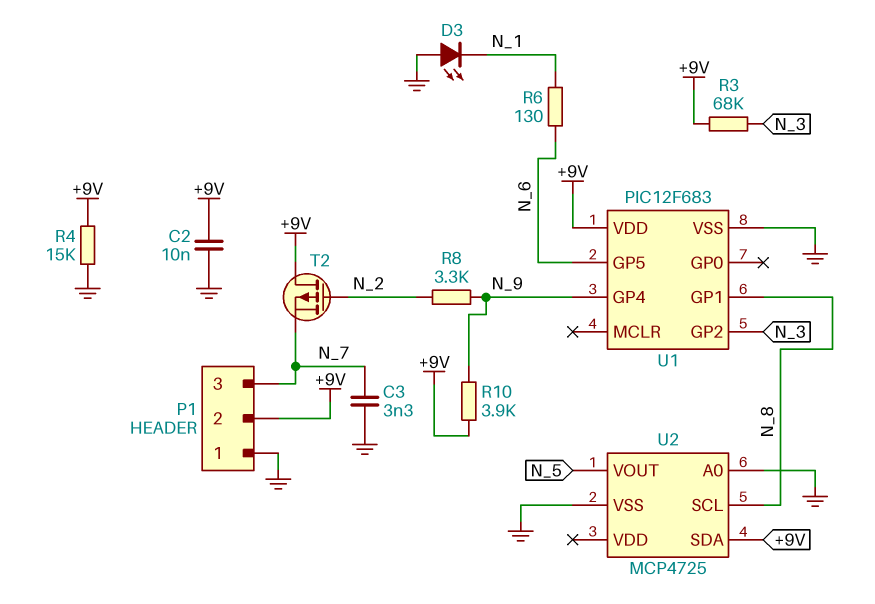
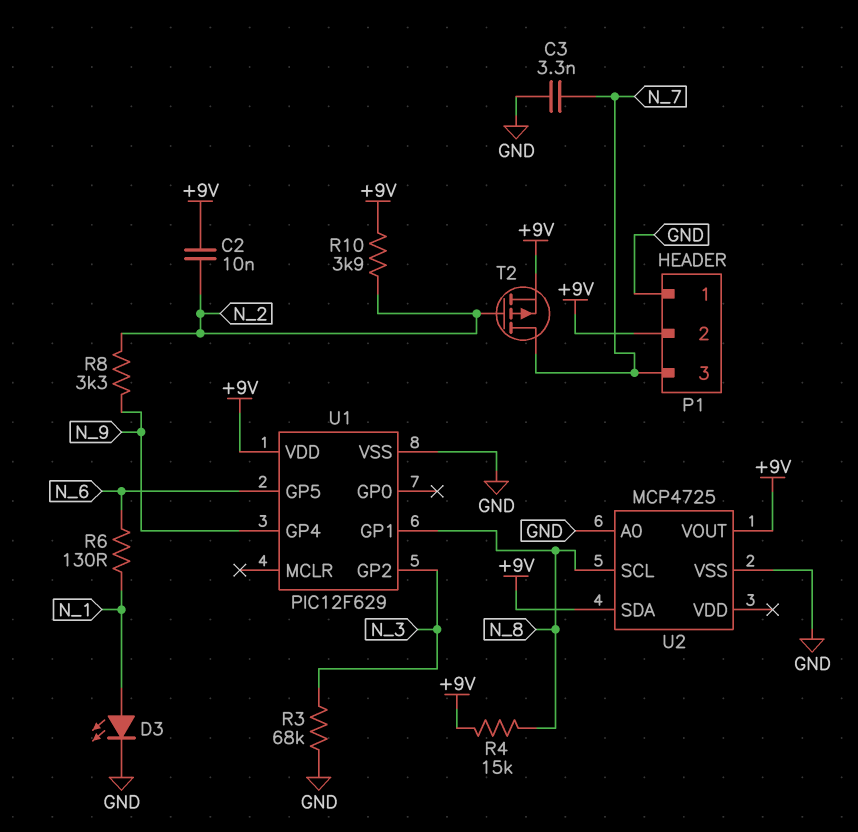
C2: 10nF (+9V, GND) -> 10nF (+9V, N_2)
D3: LED (A GND, K N_1) -> LED (A N_1, K GND)
R3: 68k (+9V, N_3) -> 68k (GND, N_3)
R4: 15k (+9V, GND) -> 15k (+9V, N_8)
R10: 3.9k (+9V, N_9) -> 3.9k (+9V, N_2)
T2: PMOS (G N_2, D +9V, S N_7) -> PMOS (G N_2, D N_7, S +9V)
U1: PIC12F683 -> PIC12F629
U2 pin VOUT: N_5 -> +9V

